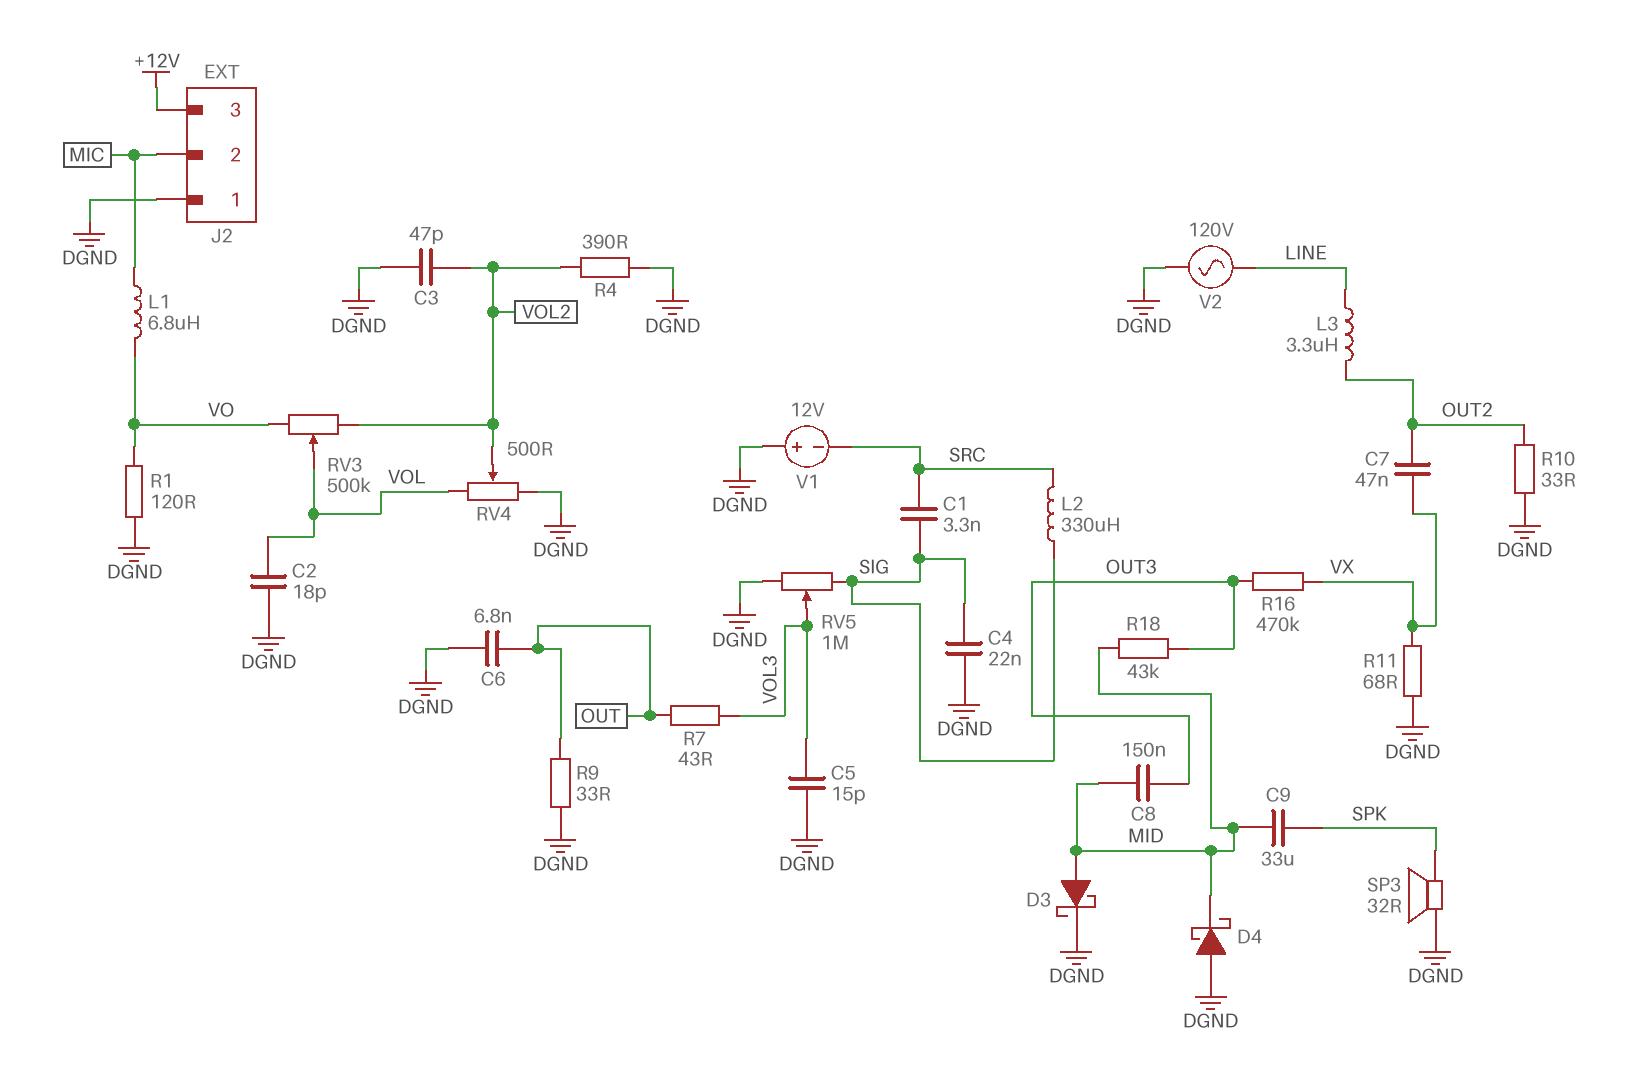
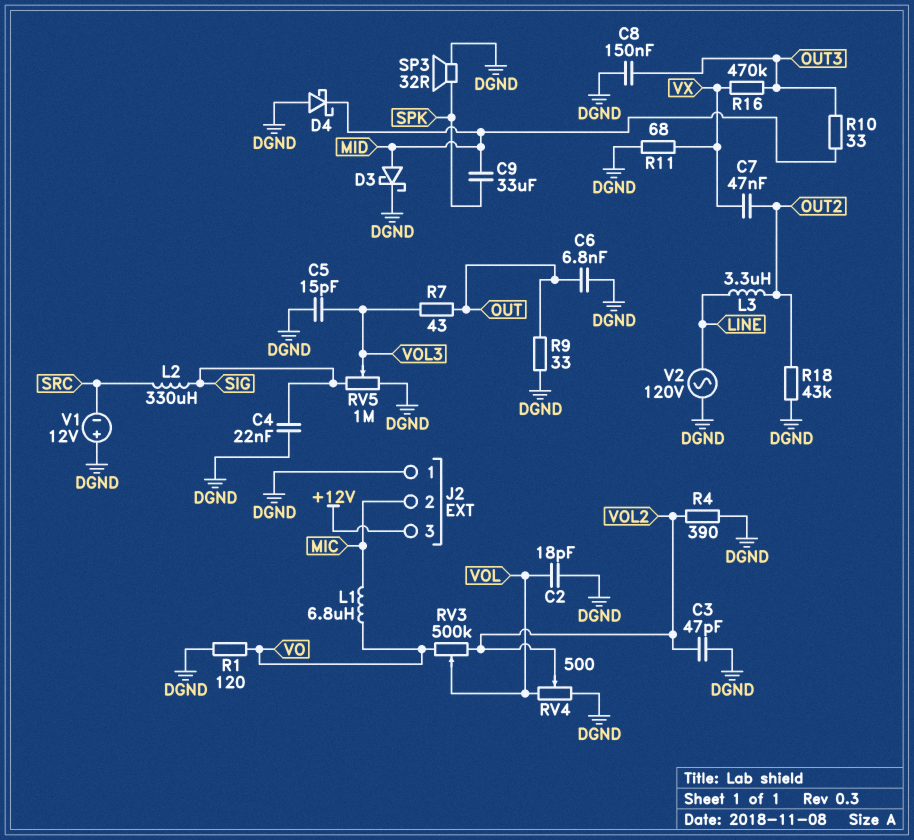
C1: 3.3nF (SIG, SRC) -> none
C8: 150nF (MID, OUT3) -> 150nF (DGND, OUT3)
R10: 33 (DGND, OUT2) -> 33 (MID, OUT3)
R18: 43k (MID, OUT3) -> 43k (DGND, OUT2)

